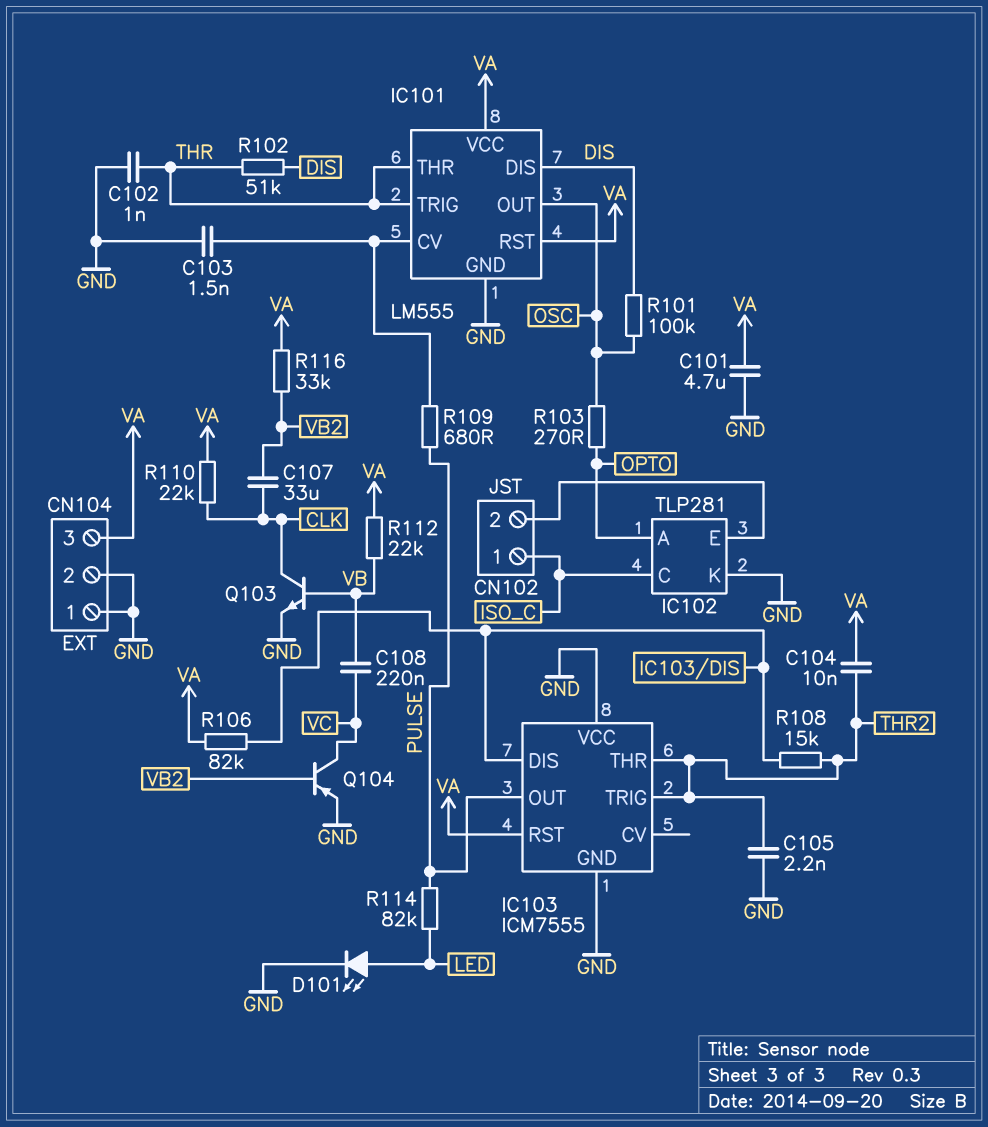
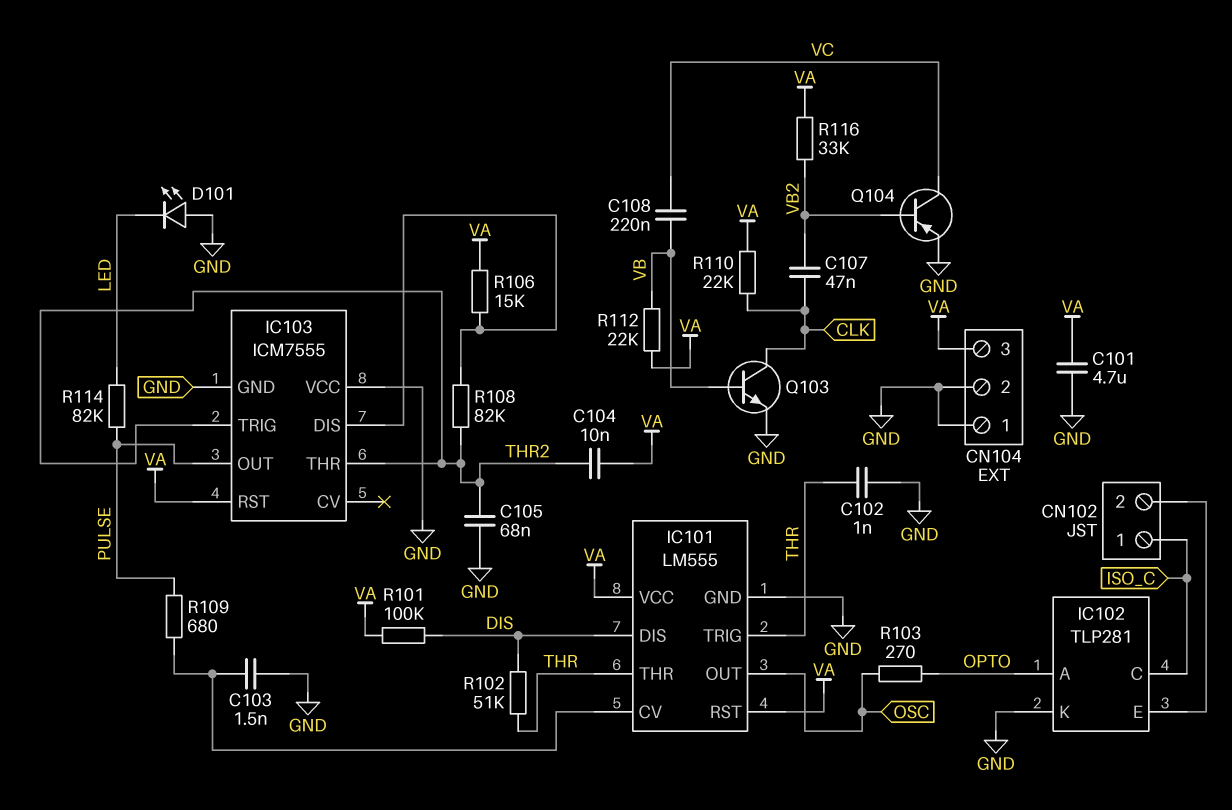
C105: 2.2nF (GND, THR2) -> 68nF (GND, THR2)
C107: 33uF (CLK, VB2) -> 47nF (CLK, VB2)
D101: LED (A LED, K GND) -> LED (A GND, K LED)
R101: 100k (DIS, OSC) -> 100k (DIS, VA)
R106: 82k (IC103/DIS, VA) -> 15k (IC103/DIS, VA)
R108: 15k (IC103/DIS, THR2) -> 82k (IC103/DIS, THR2)

